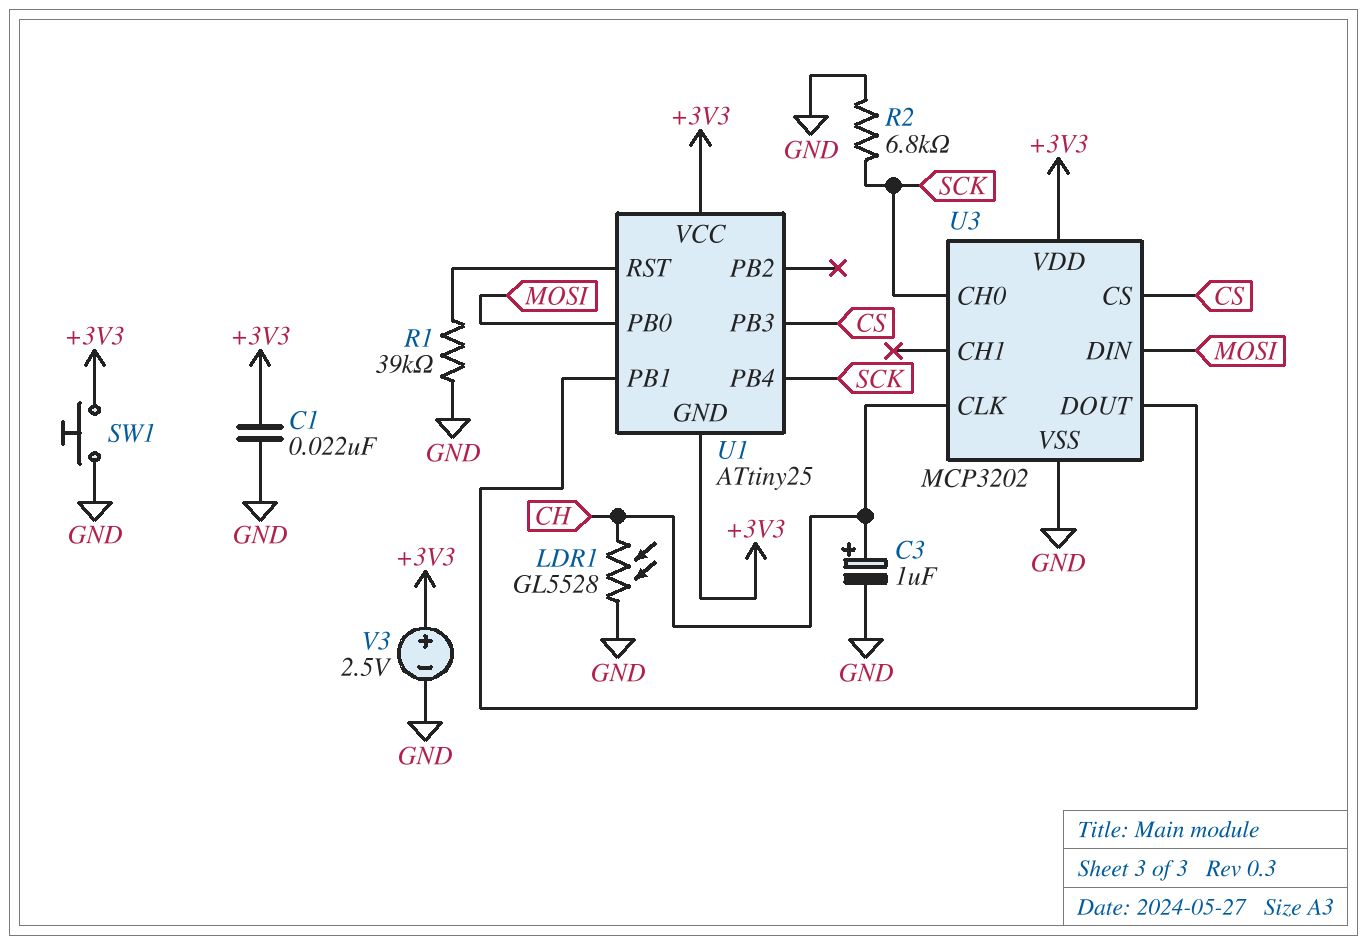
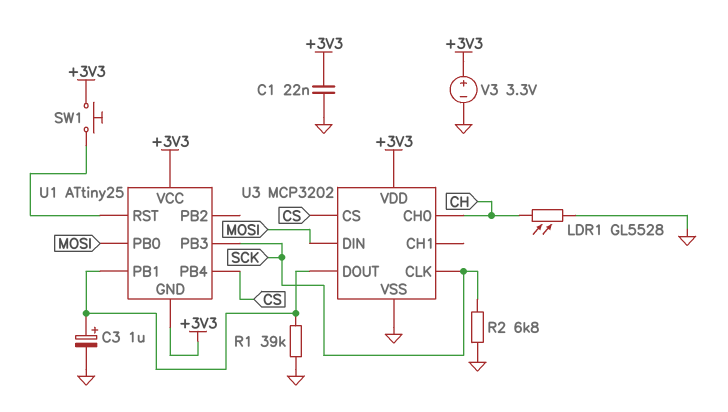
C3: 1uF (plus CH, minus GND) -> 1uF (plus U1/PB1, minus GND)
R1: 39k (GND, U1/RST) -> 39k (GND, U1/PB1)
SW1: button (+3V3, GND) -> button (+3V3, U1/RST)
U1 pin PB3: CS -> SCK
U1 pin PB4: SCK -> CS
U3 pin CH0: SCK -> CH
U3 pin CLK: CH -> SCK
V3: 2.5V (plus +3V3, minus GND) -> 3.3V (plus +3V3, minus GND)

